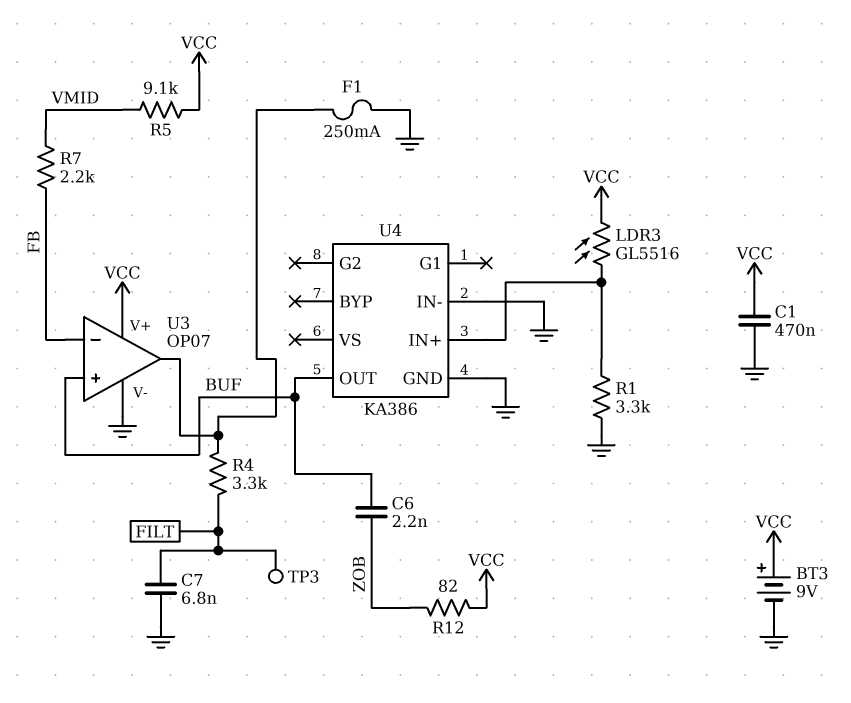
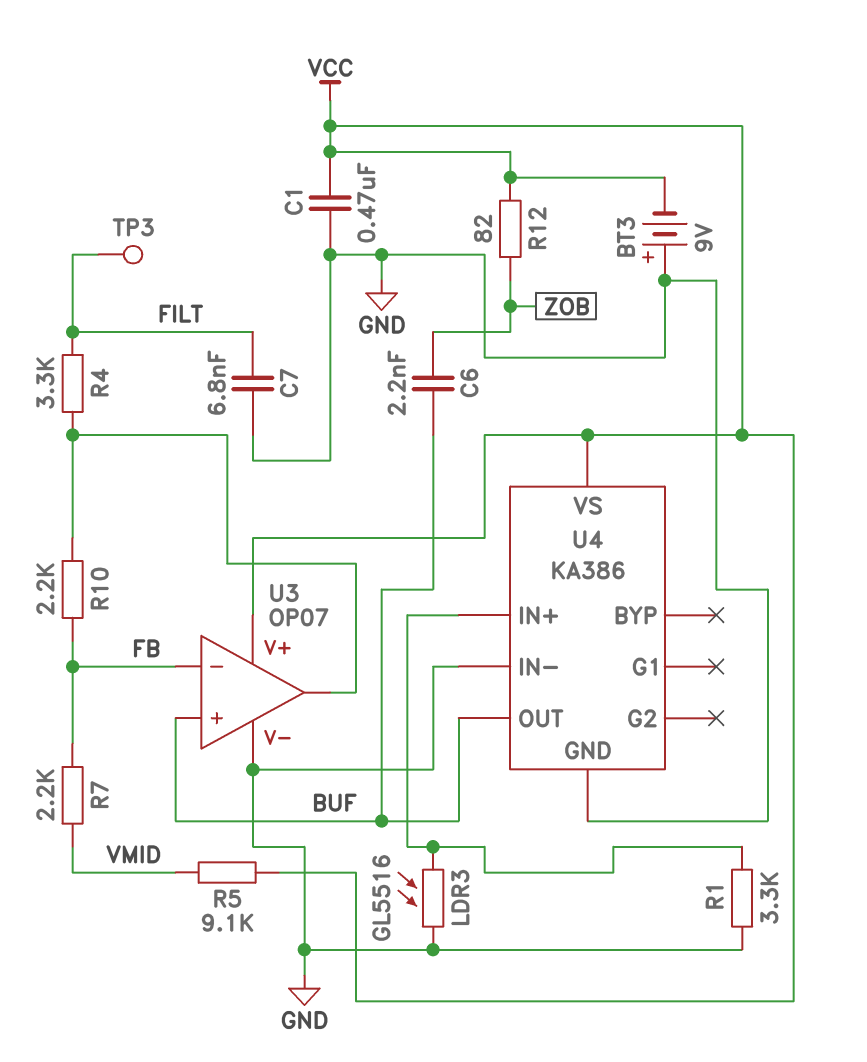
BT3: 9V (plus VCC, minus GND) -> 9V (plus GND, minus VCC)
F1: 250mA (GND, U3/out) -> none
LDR3: GL5516 (U4/IN+, VCC) -> GL5516 (GND, U4/IN+)
R10: none -> 2.2k (FB, U3/out)
U4 pin VS: none -> VCC

